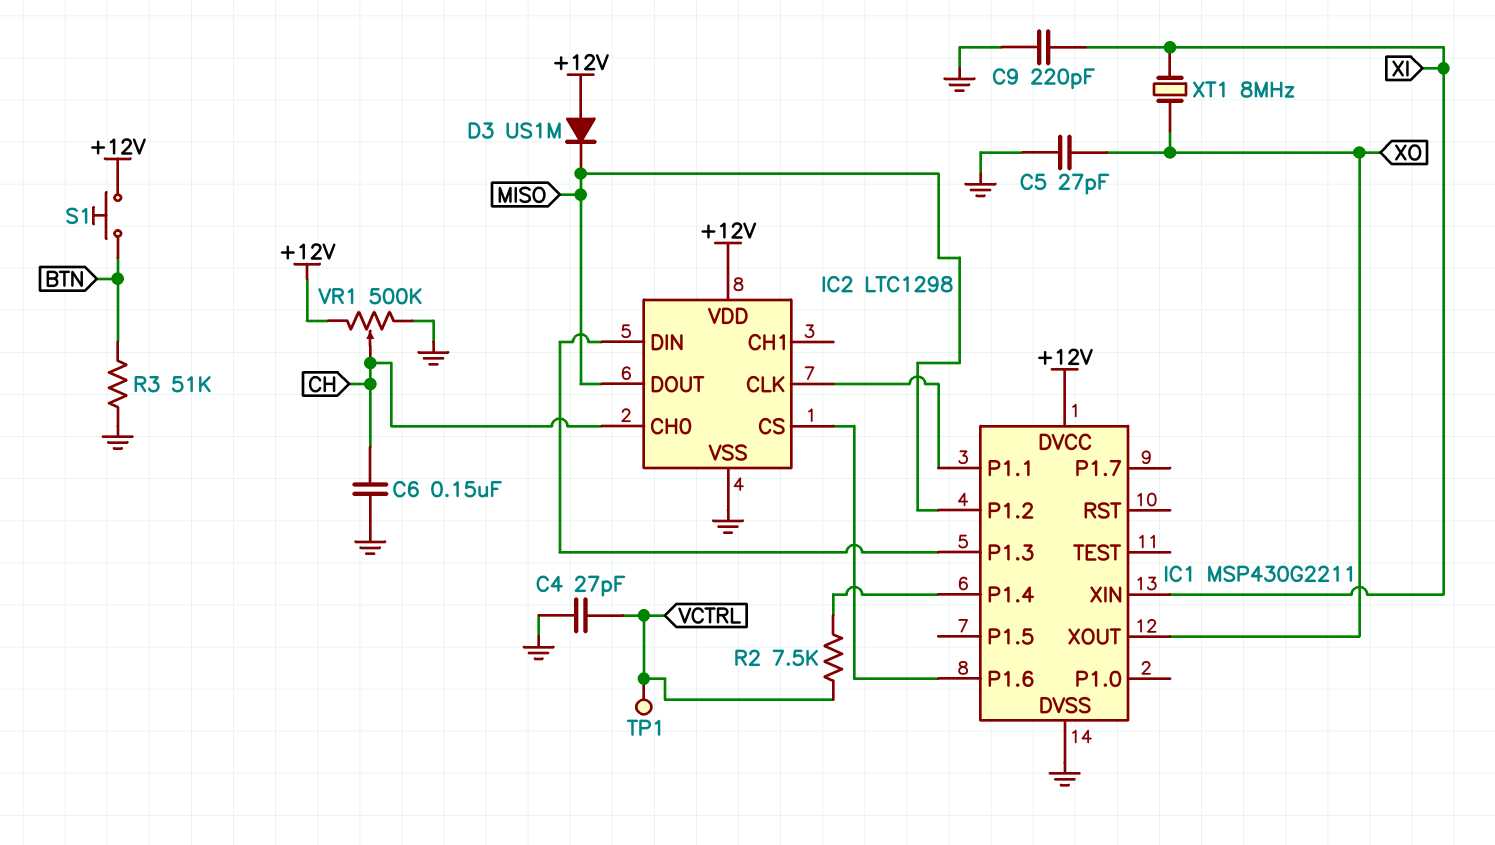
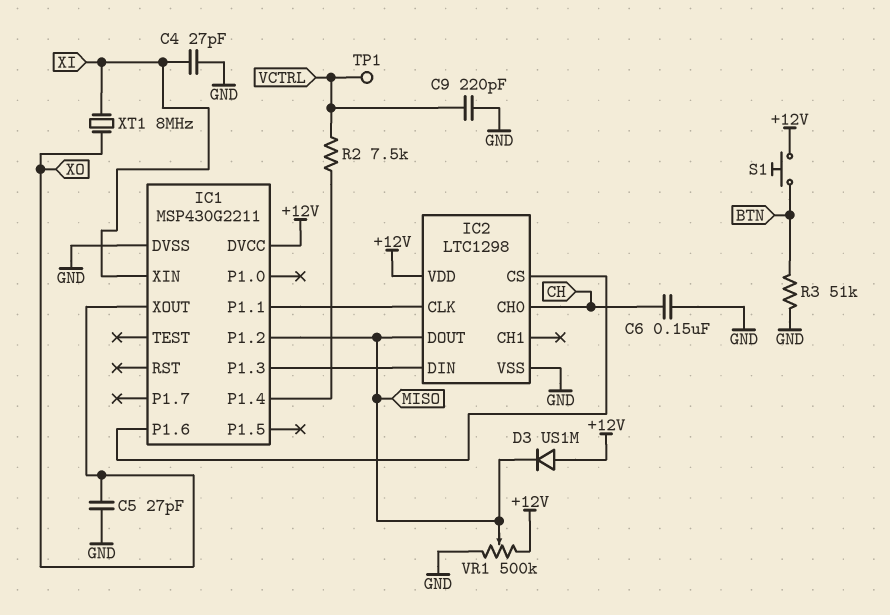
C4: 27pF (GND, VCTRL) -> 27pF (GND, XI)
C9: 220pF (GND, XI) -> 220pF (GND, VCTRL)
VR1: 500k (+12V, GND, wiper CH) -> 500k (+12V, GND, wiper MISO)

